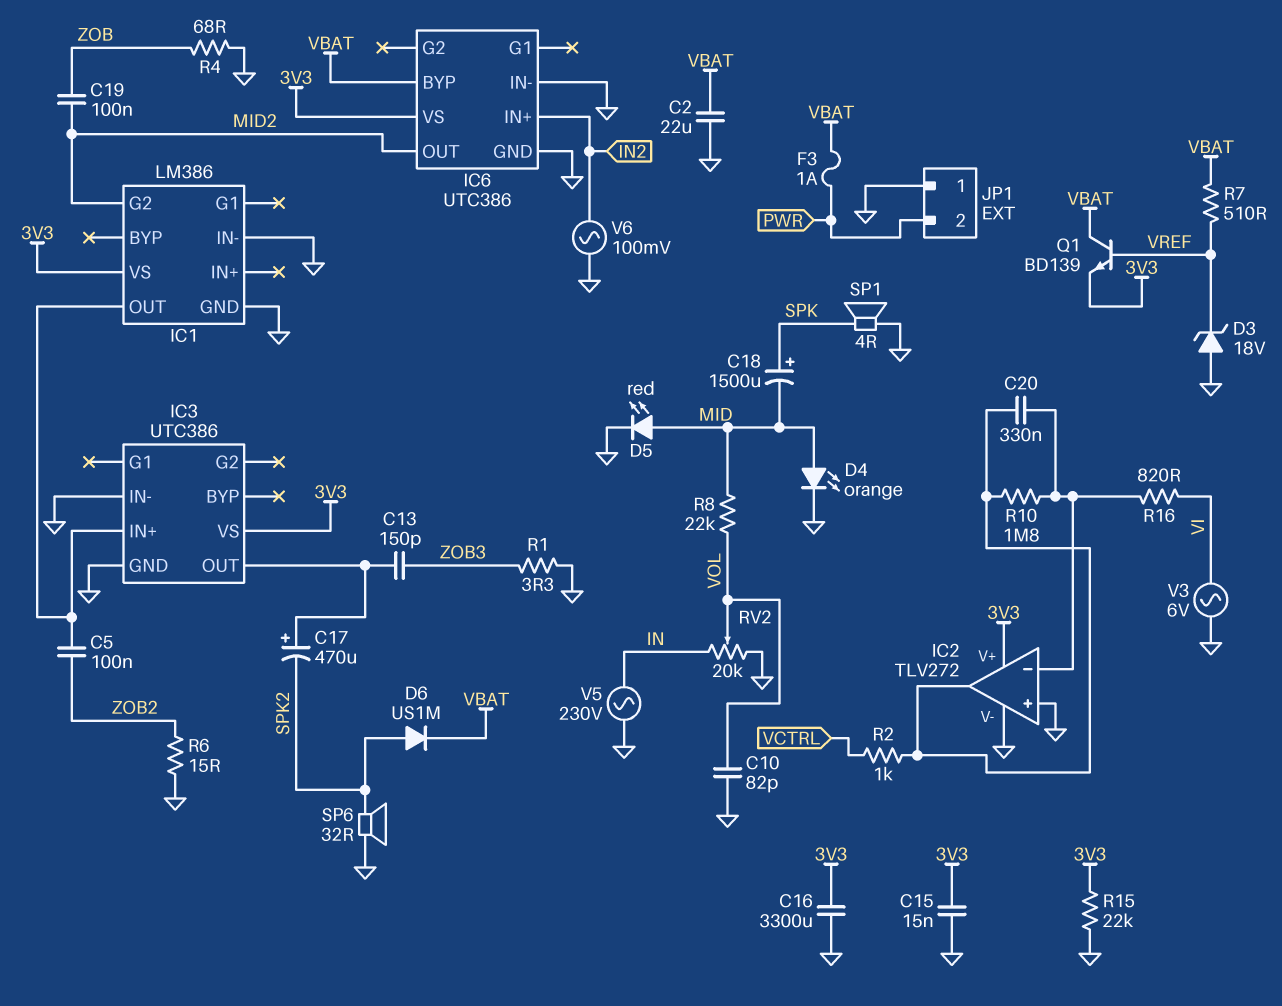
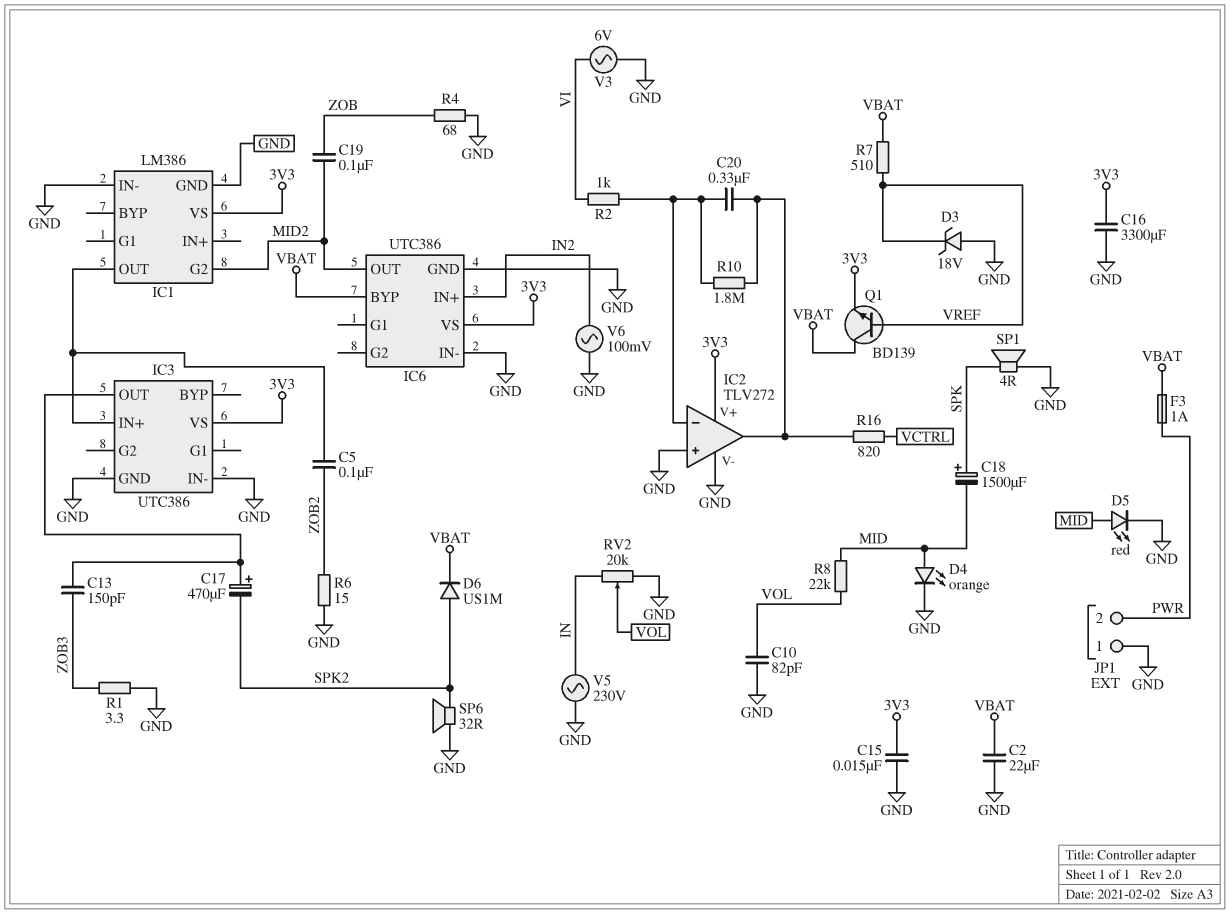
R2: 1k (IC2/out, VCTRL) -> 1k (IC2/in-, VI)
R15: 22k (3V3, GND) -> none
R16: 820 (IC2/in-, VI) -> 820 (IC2/out, VCTRL)

